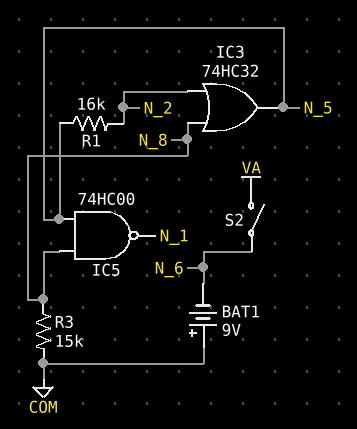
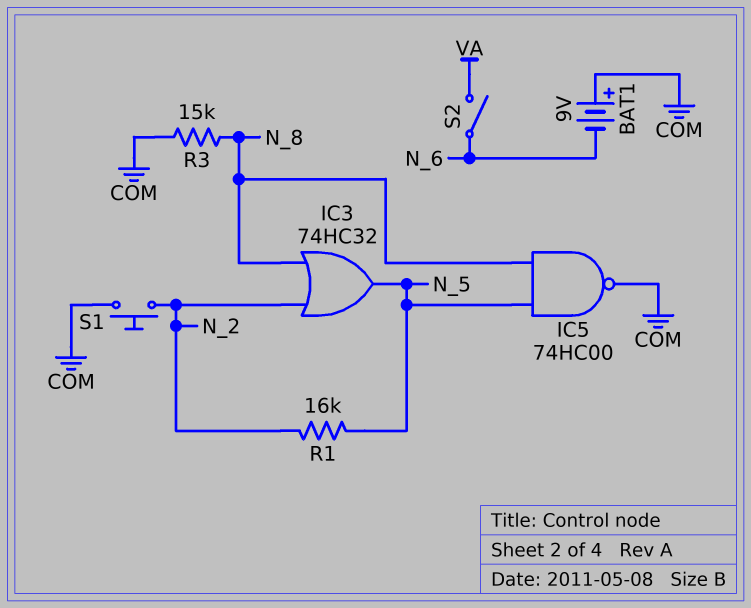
IC5: NAND 74HC00 (in N_5, in N_8, out N_1) -> NAND 74HC00 (in N_5, in N_8, out COM)
S1: none -> button (COM, N_2)

